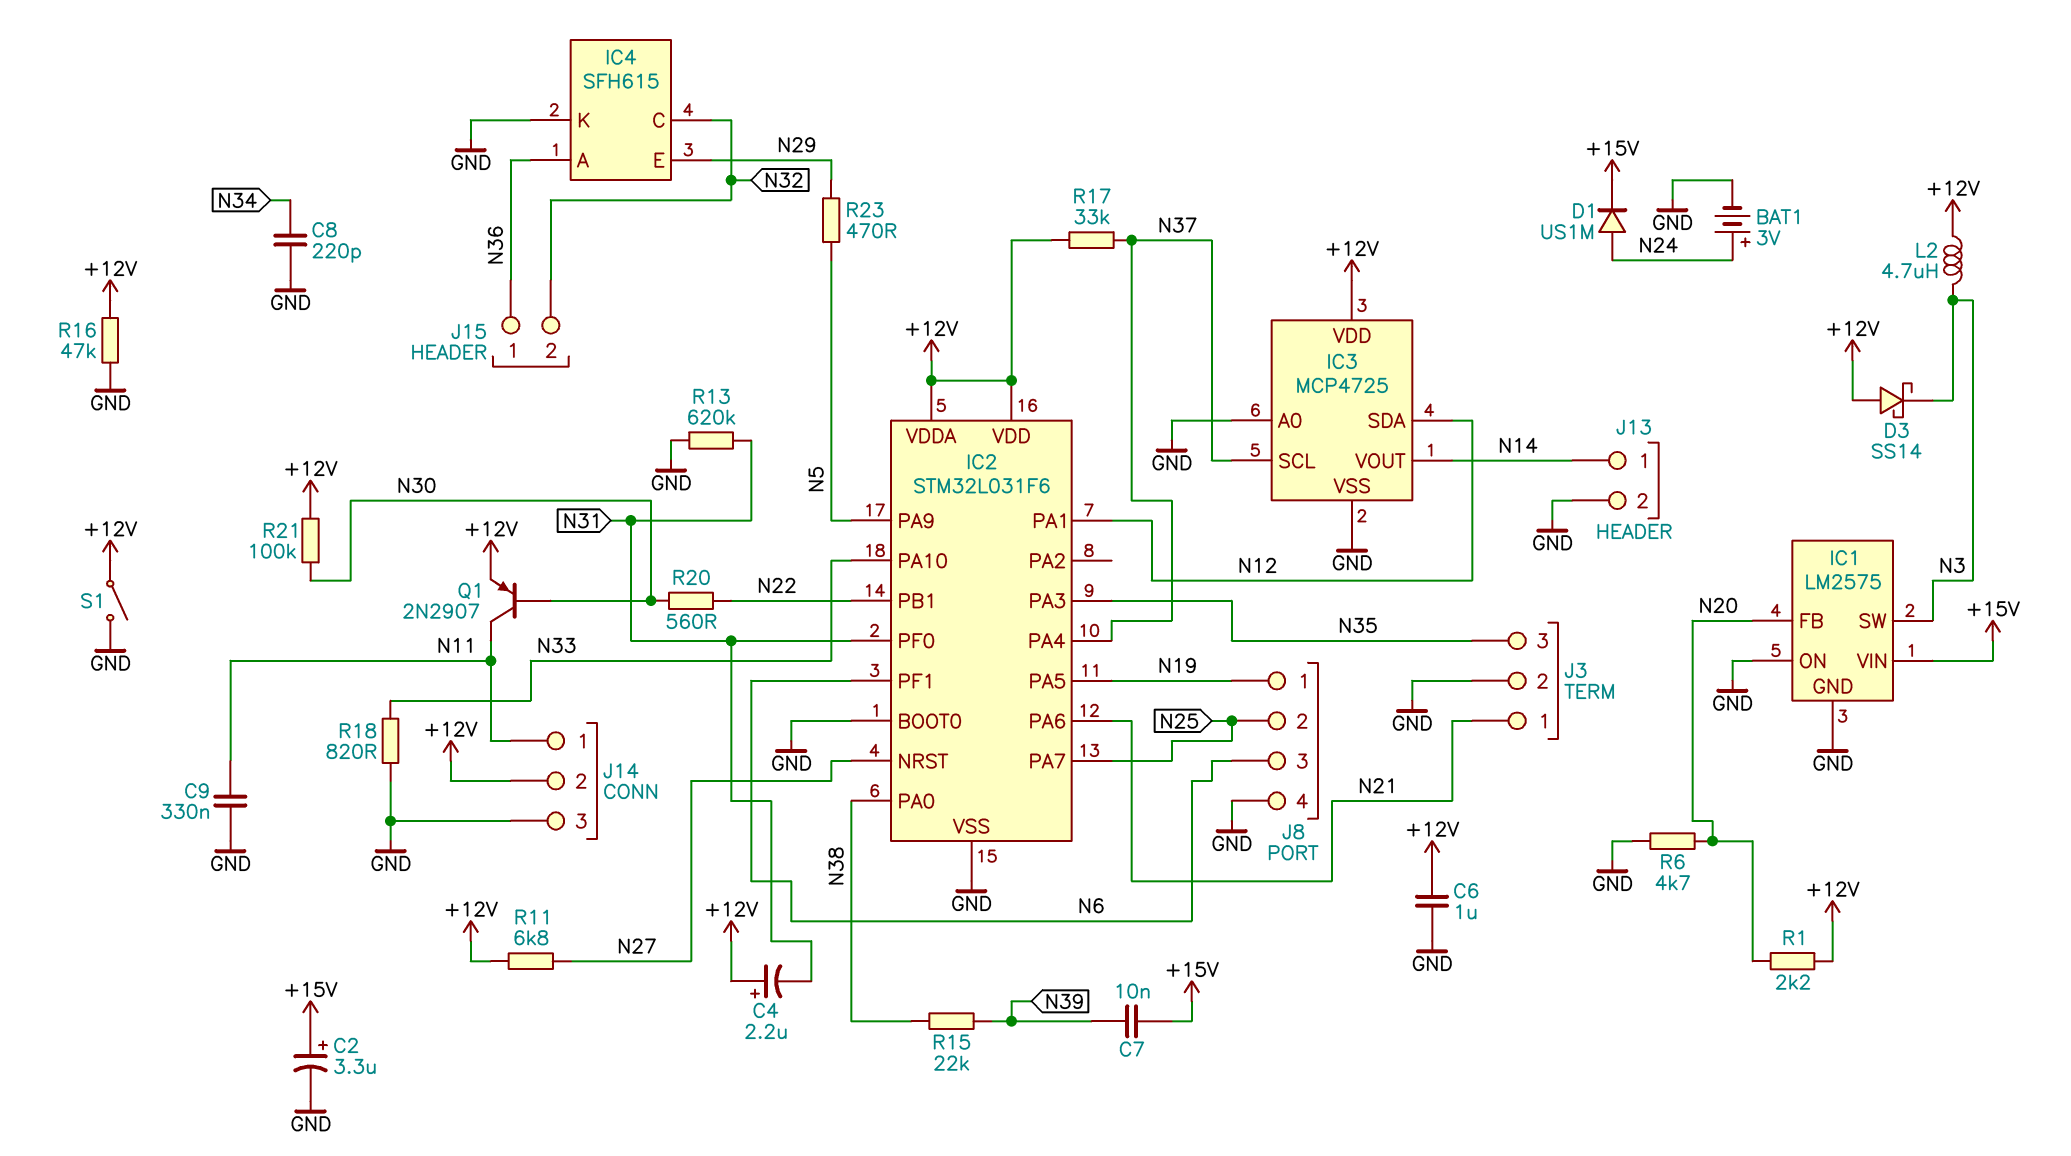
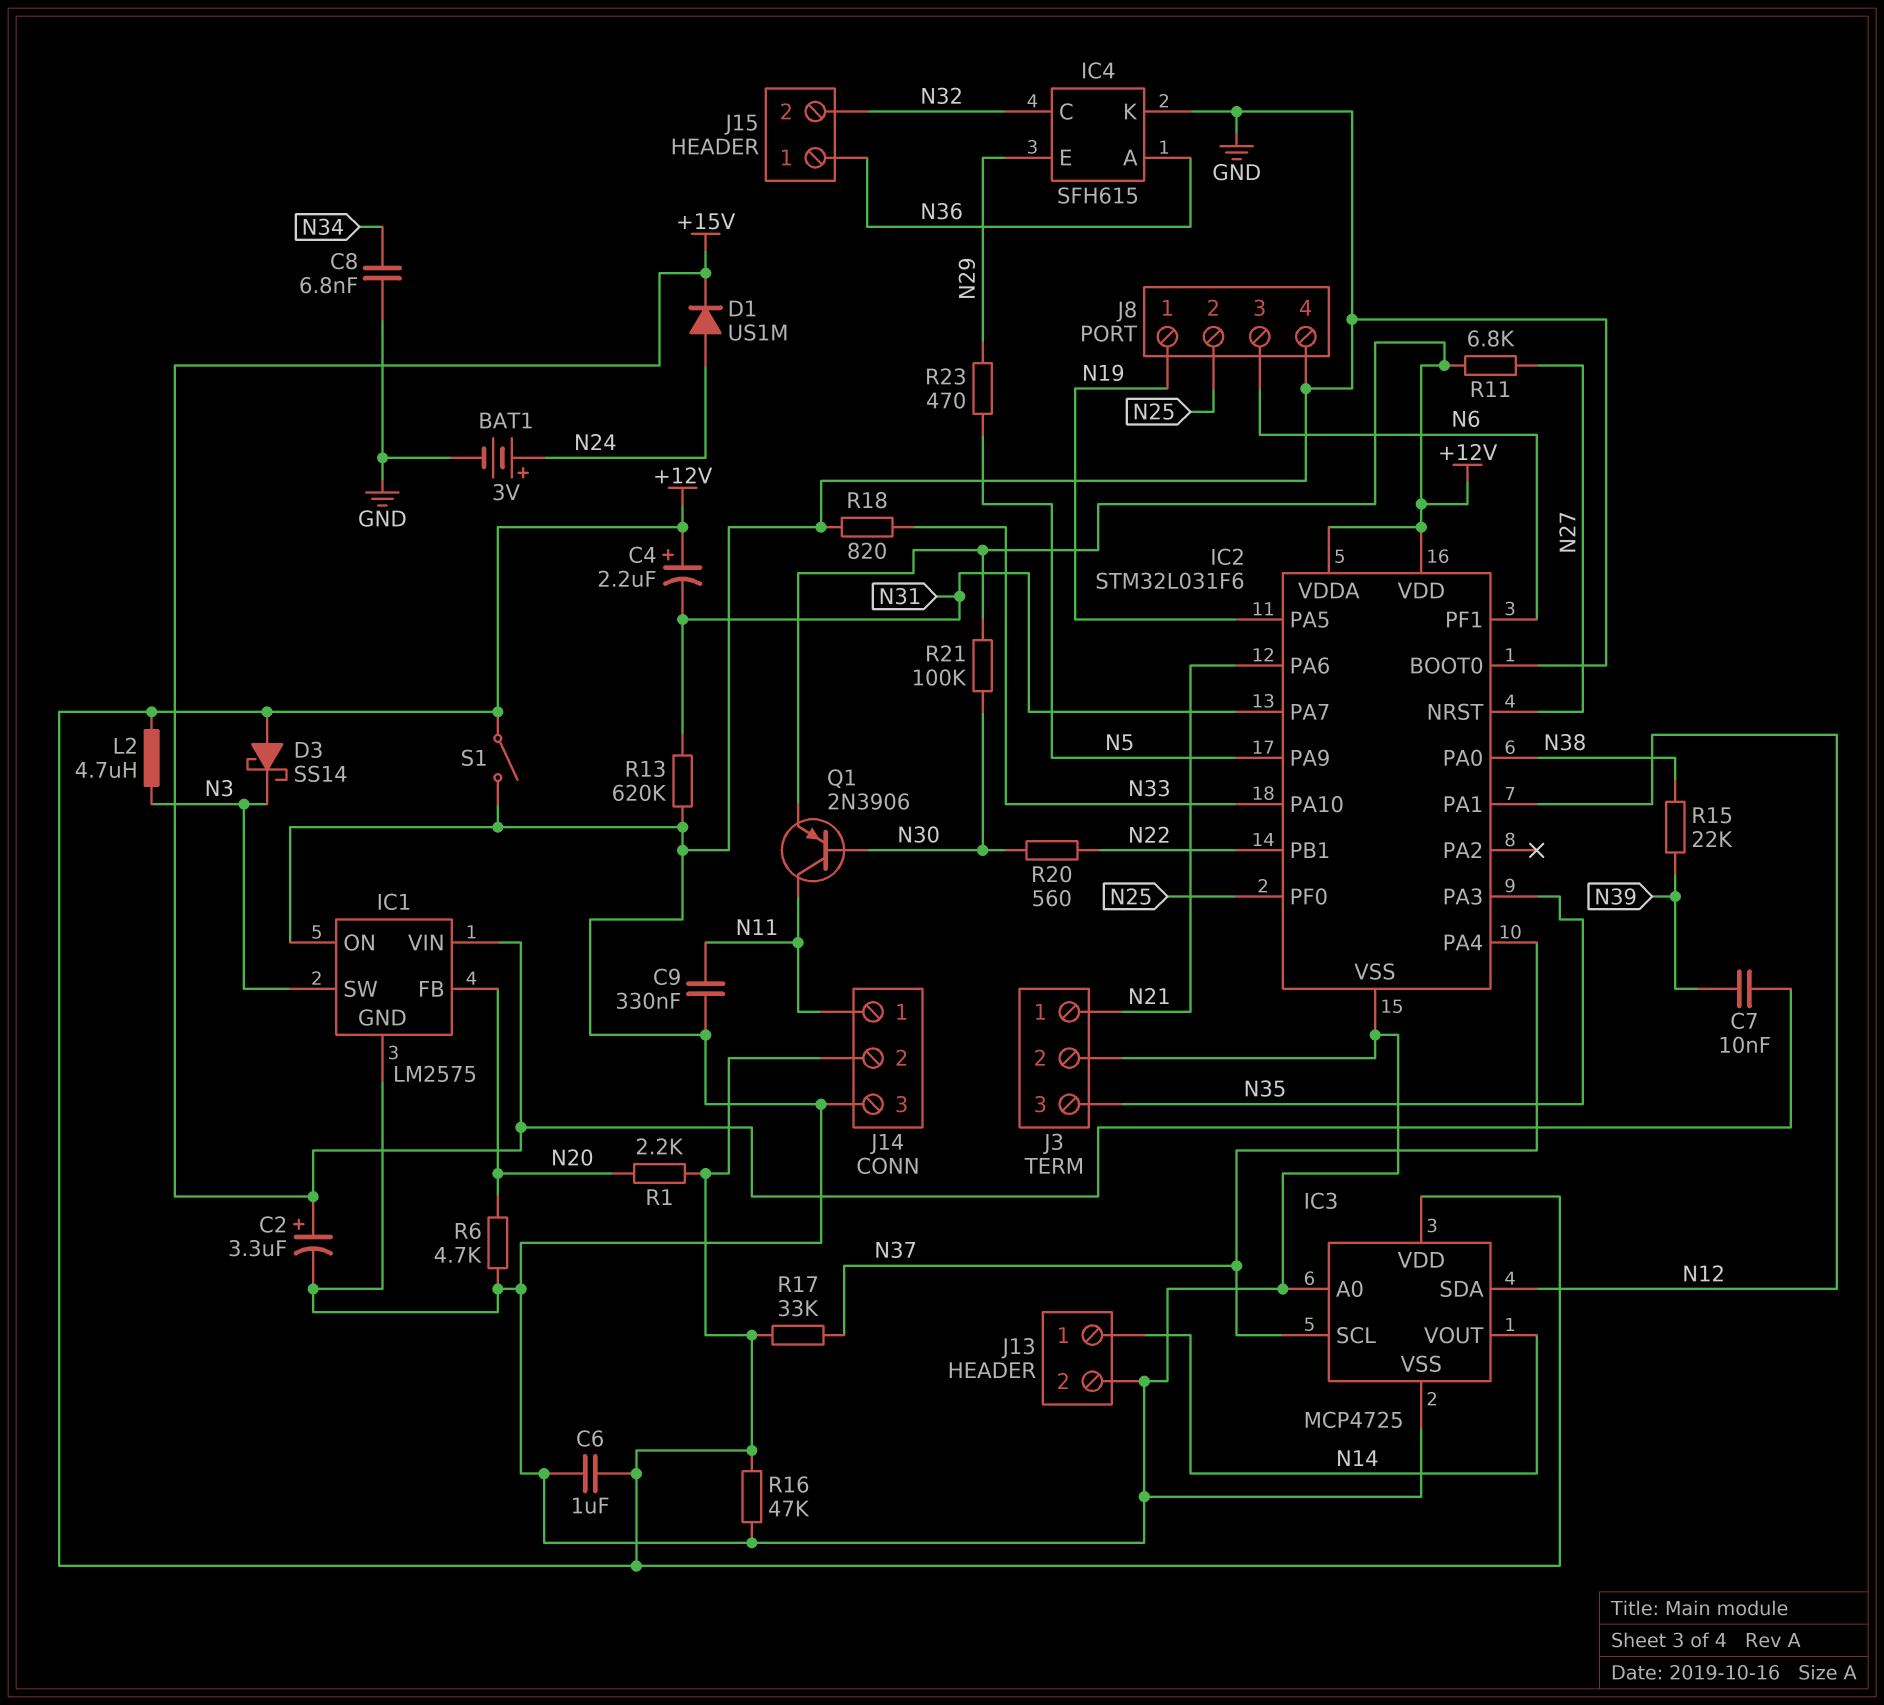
C8: 220pF (GND, N34) -> 6.8nF (GND, N34)
IC2 pin PA7: N25 -> N31
IC2 pin PF0: N31 -> N25
Q1: PNP 2N2907 (B N30, C N11, E +12V) -> PNP 2N3906 (B N30, C N11, E +12V)

